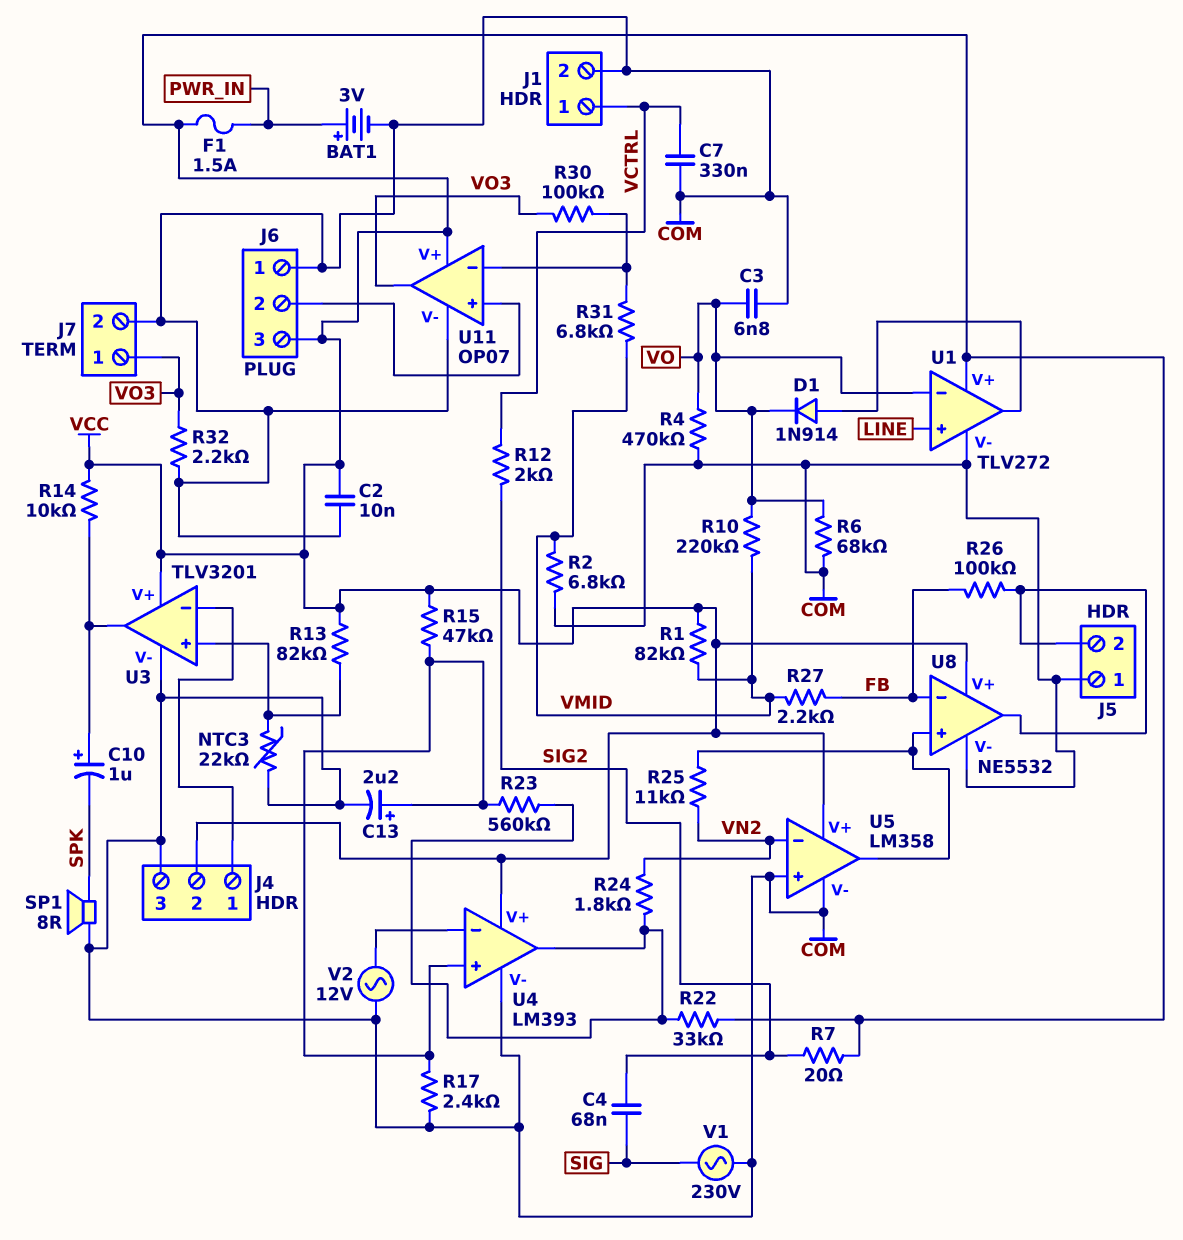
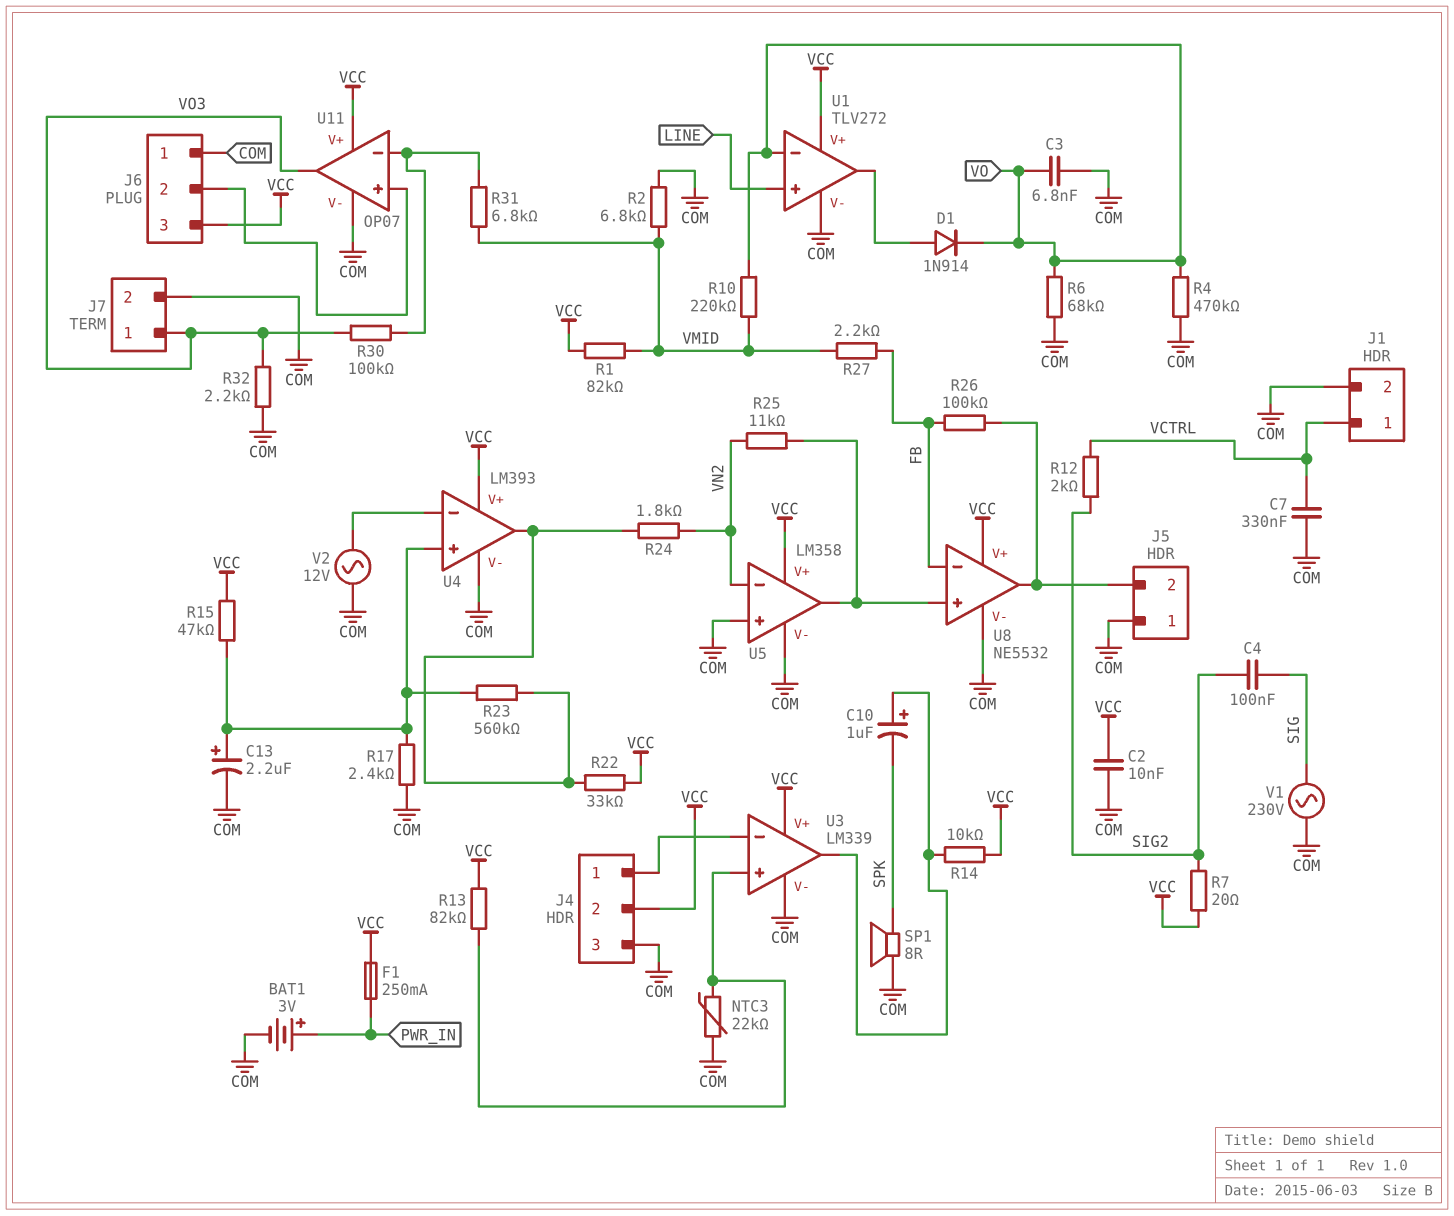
C4: 68nF (SIG, SIG2) -> 100nF (SIG, SIG2)
F1: 1.5A (PWR_IN, VCC) -> 250mA (PWR_IN, VCC)
U3: TLV3201 -> LM339

